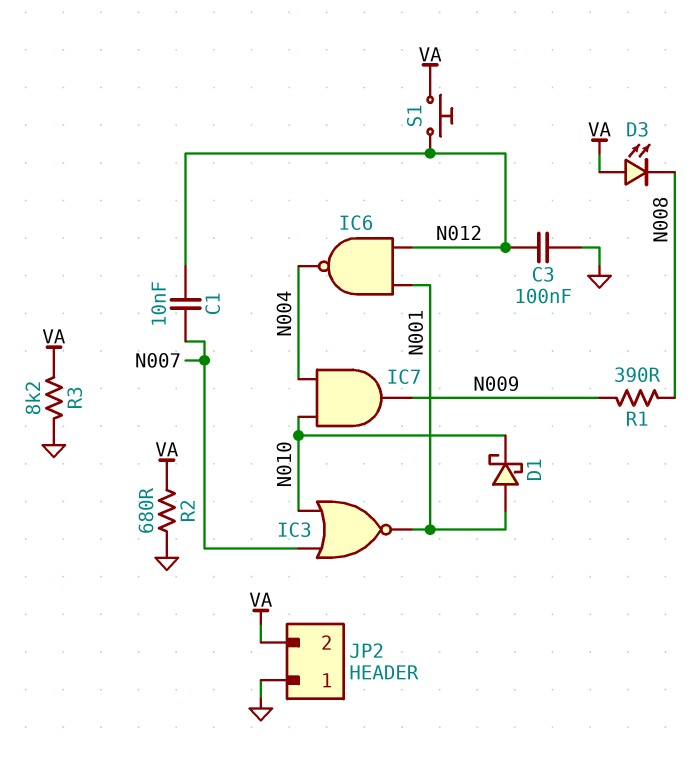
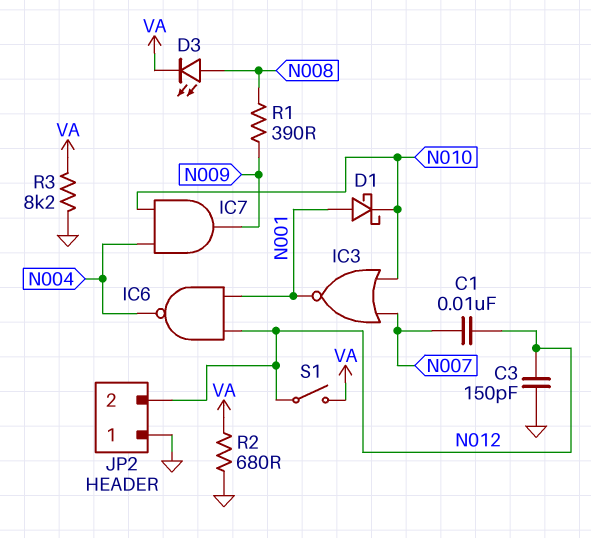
C3: 100nF (GND, N012) -> 150pF (GND, N012)
D3: LED (A VA, K N008) -> LED (A N008, K VA)
JP2 pin 2: VA -> N012
S1: button (N012, VA) -> switch (N012, VA)

